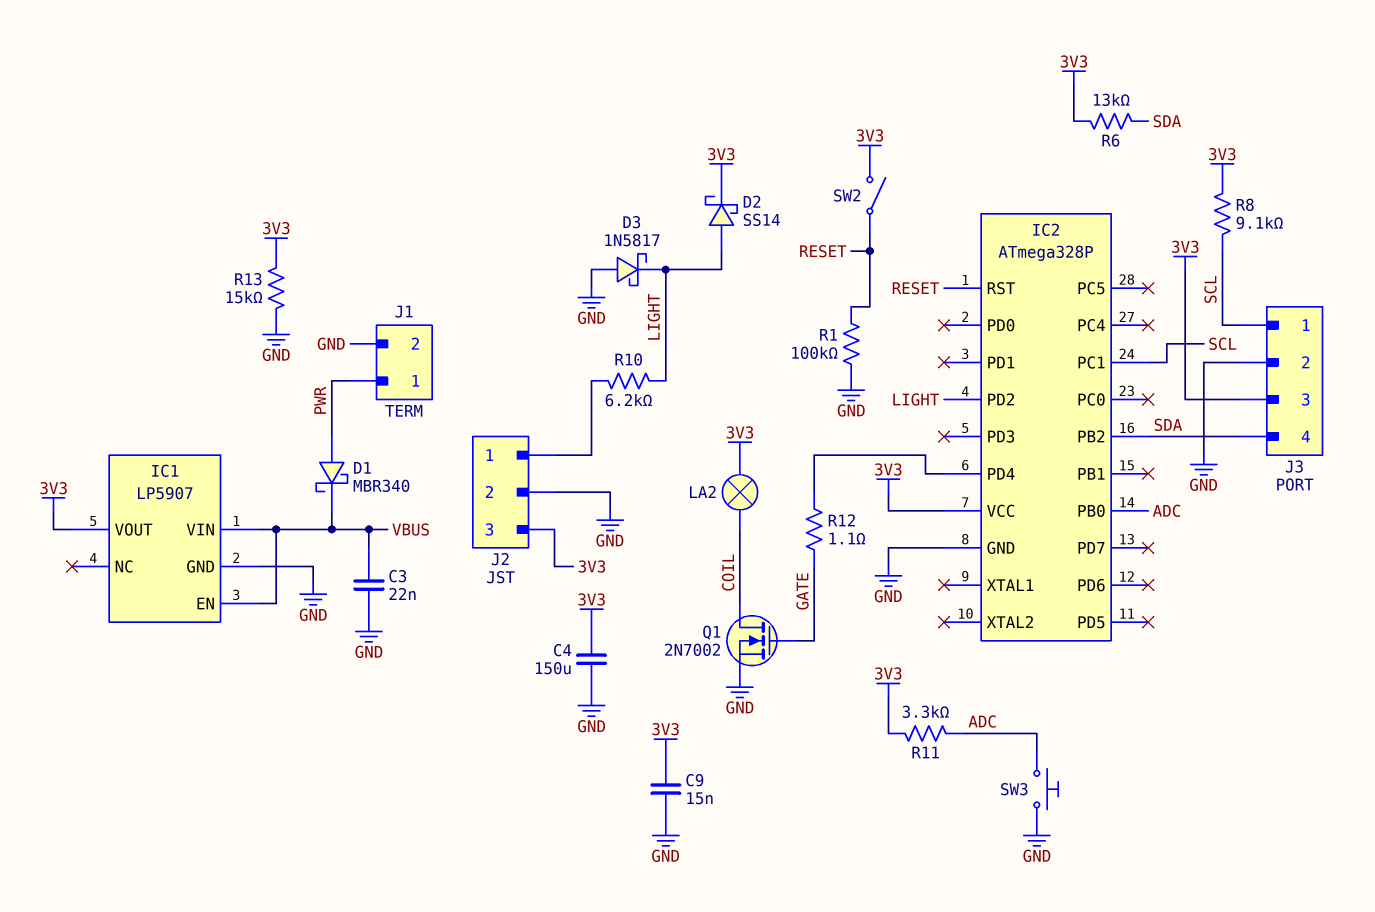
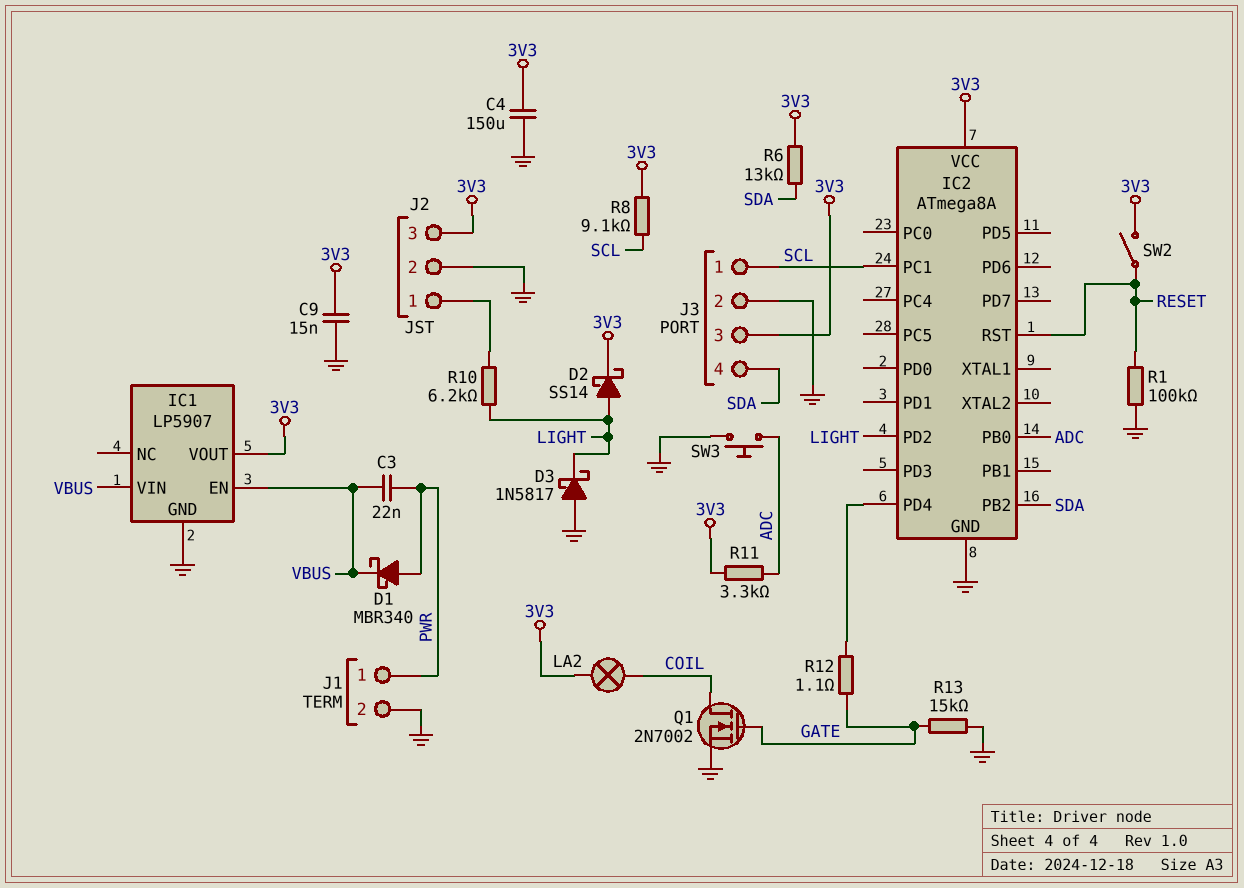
C3: 22nF (GND, VBUS) -> 22nF (PWR, VBUS)
IC2: ATmega328P -> ATmega8A
R13: 15k (3V3, GND) -> 15k (GATE, GND)

